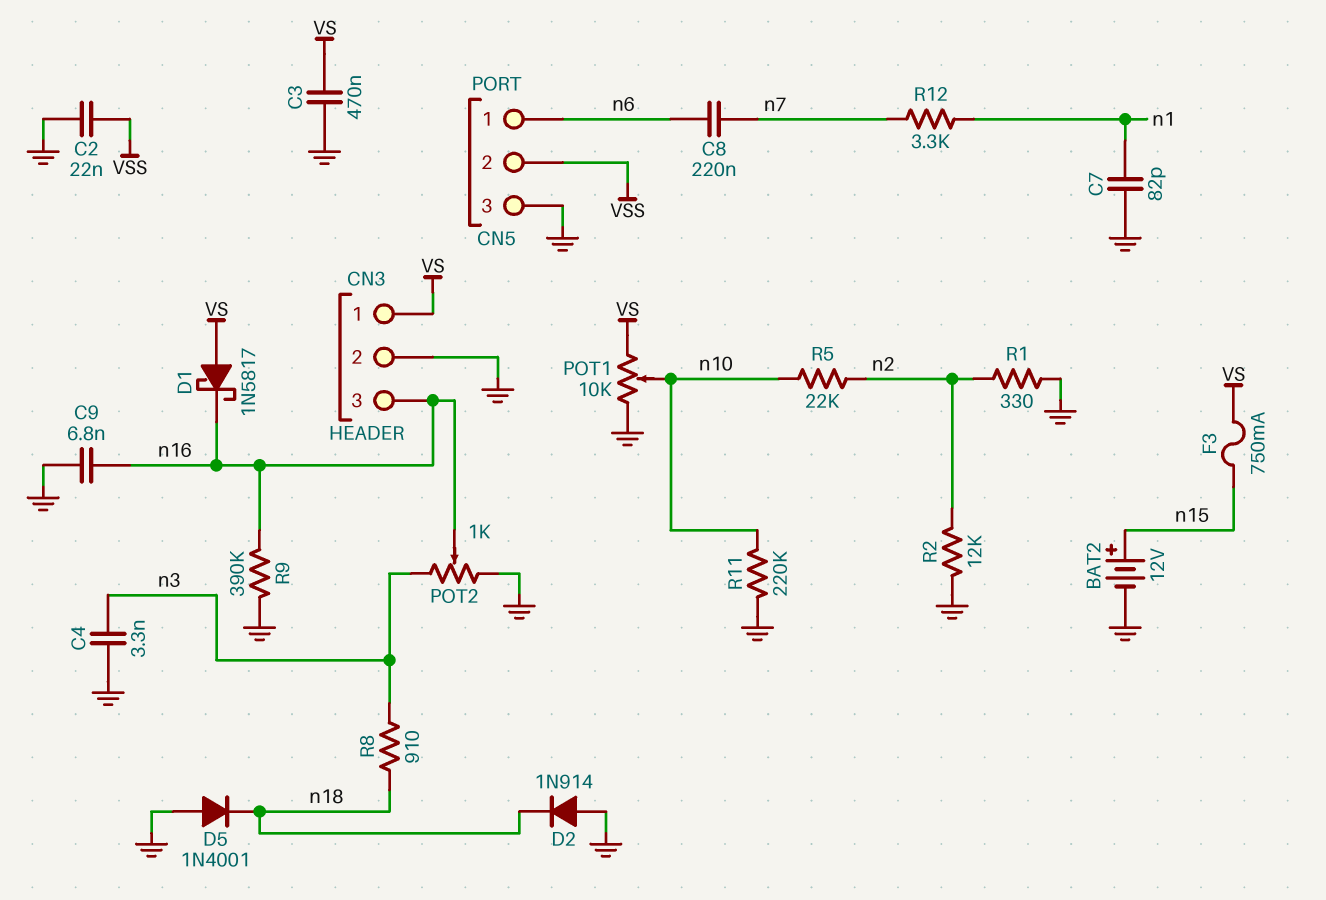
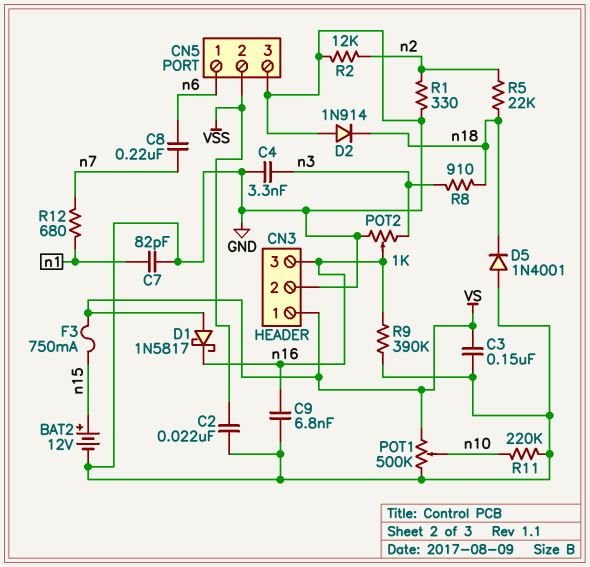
C3: 470nF (GND, VS) -> 150nF (GND, VS)
POT1: 10k (GND, VS, wiper n10) -> 500k (GND, VS, wiper n10)
R5: 22k (n2, n10) -> 22k (n2, n18)
R12: 3.3k (n1, n7) -> 680 (n1, n7)

